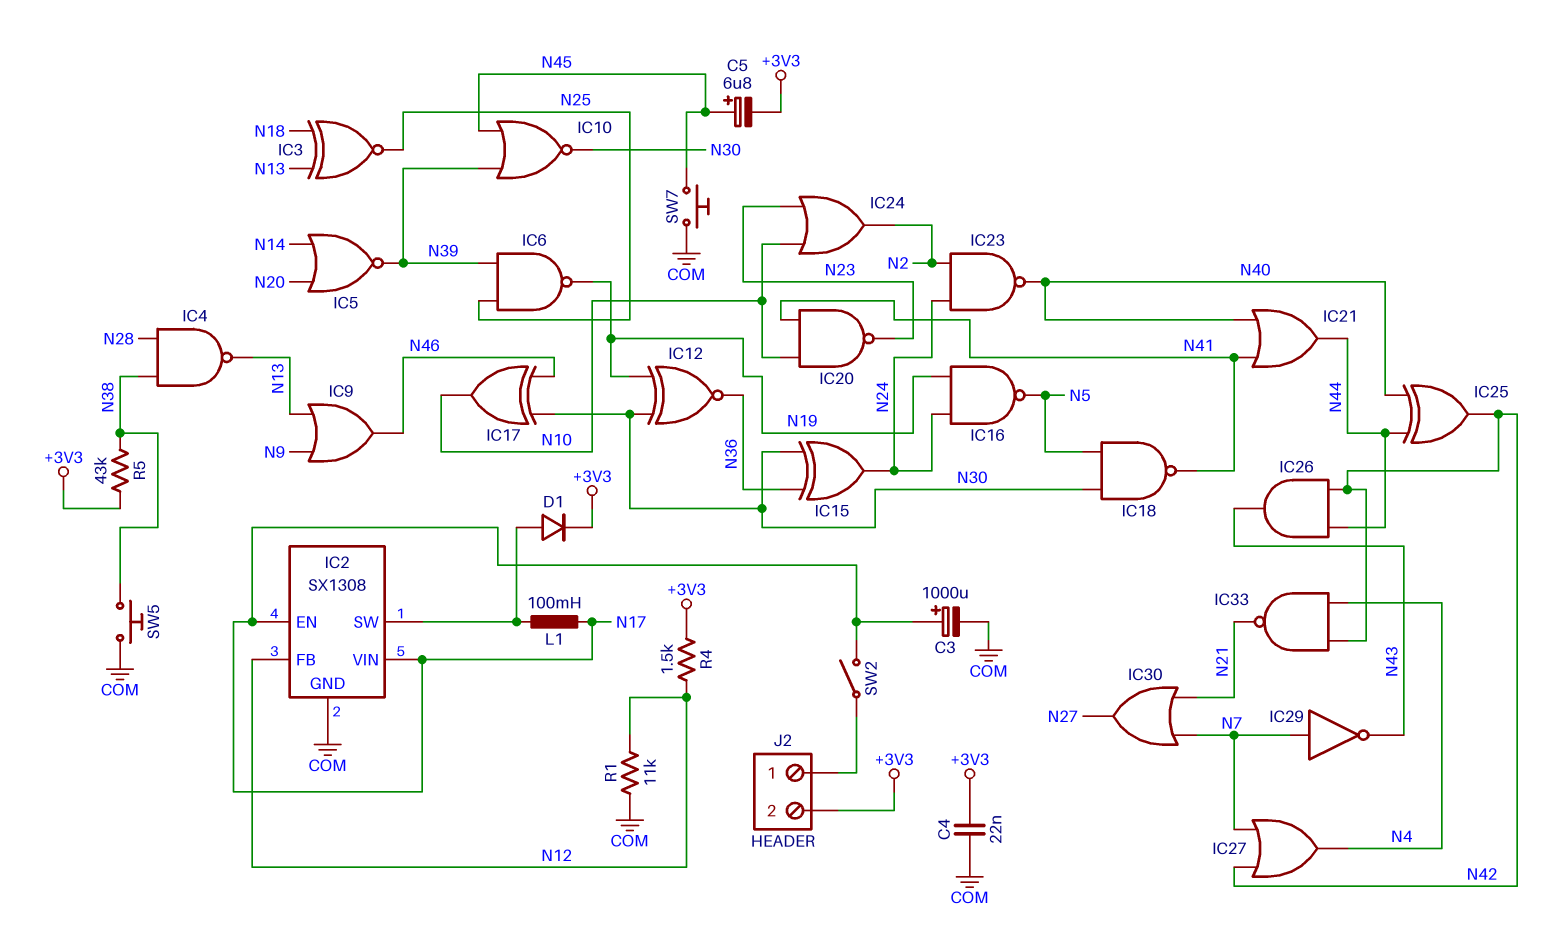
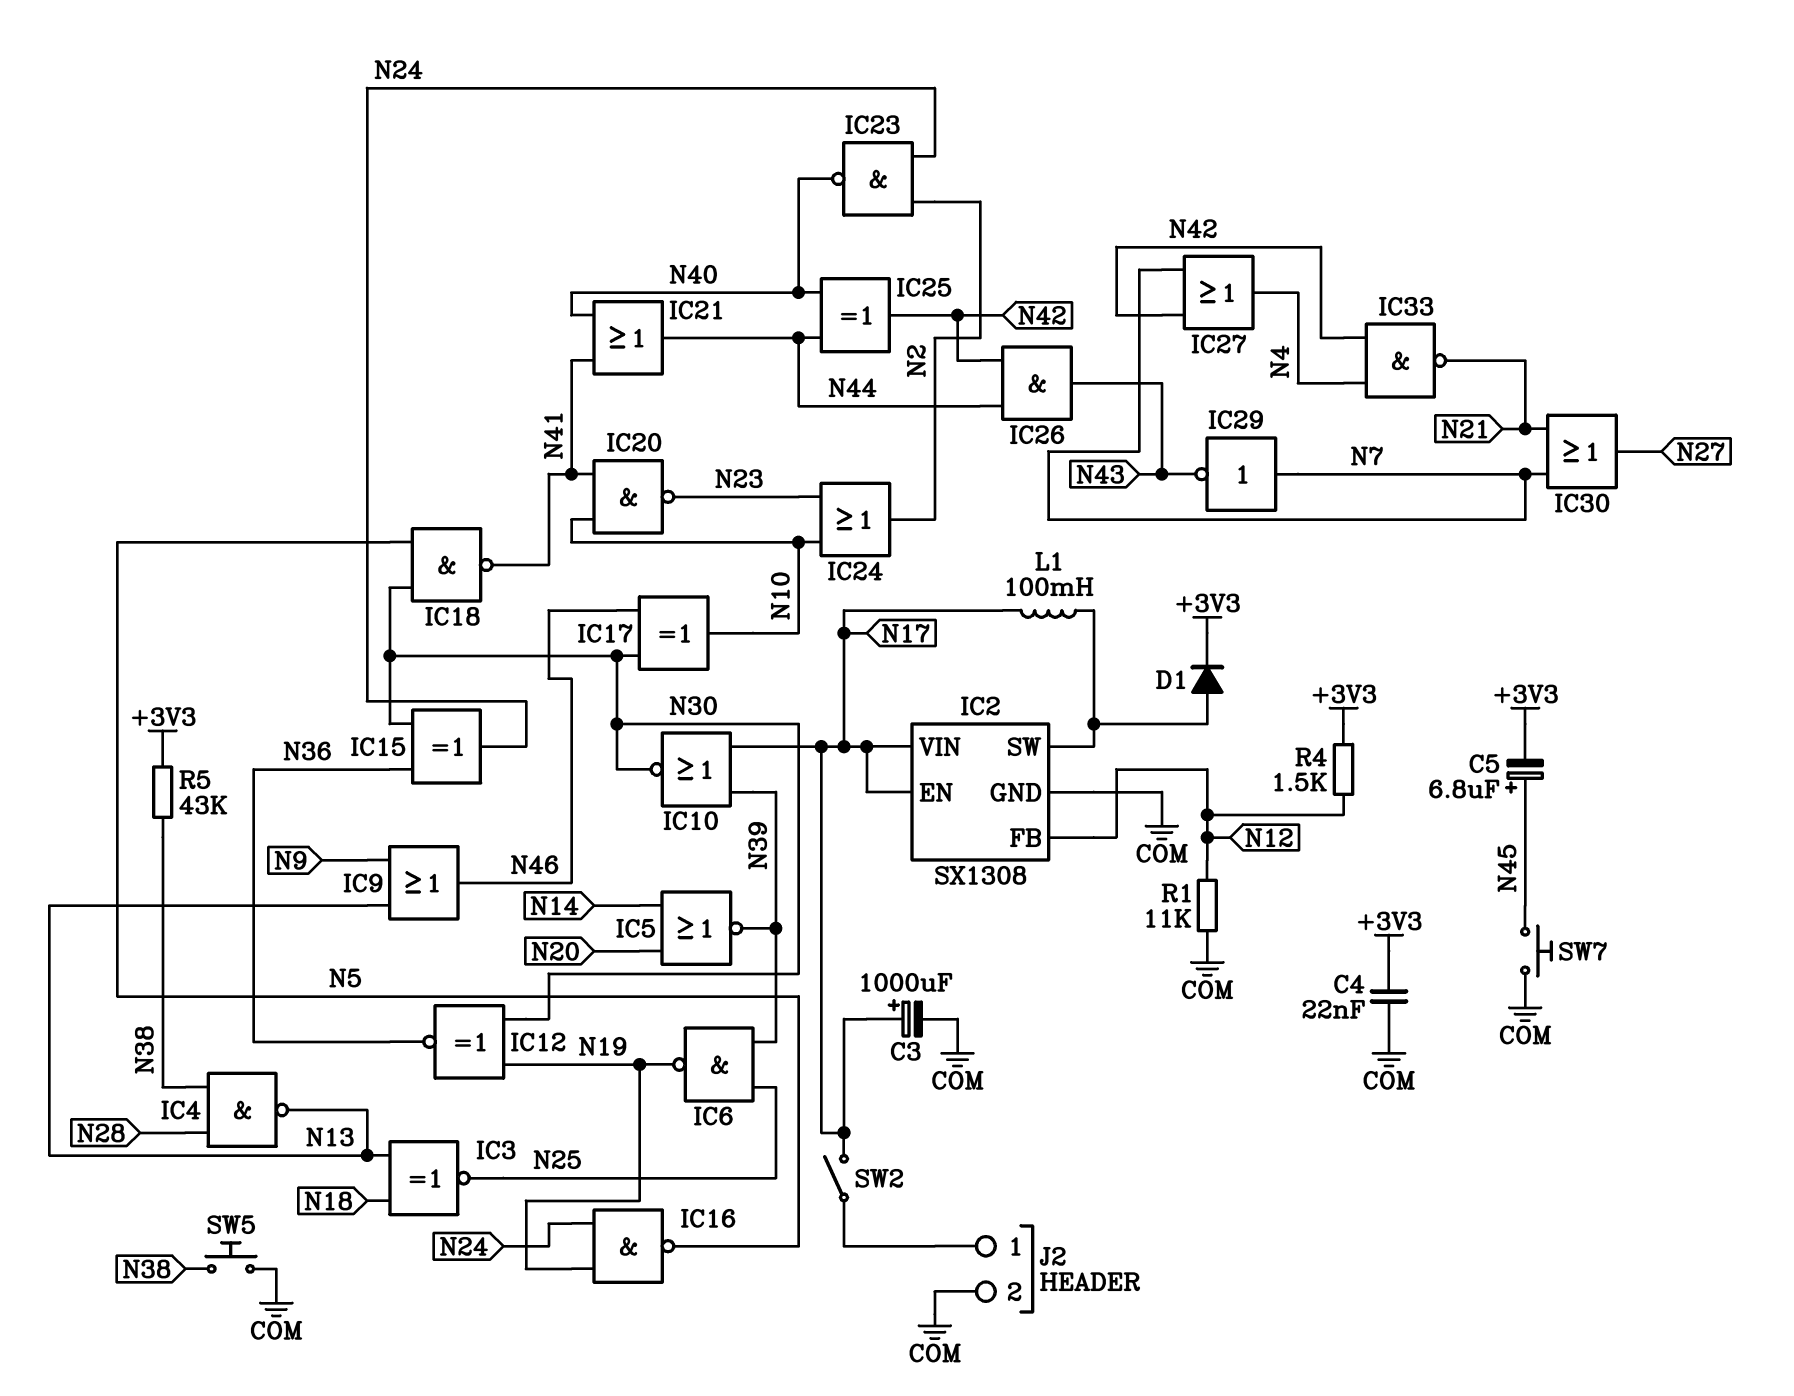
IC10: NOR (in N39, in N45, out N30) -> NOR (in N17, in N39, out N30)
J2 pin 2: +3V3 -> COM

